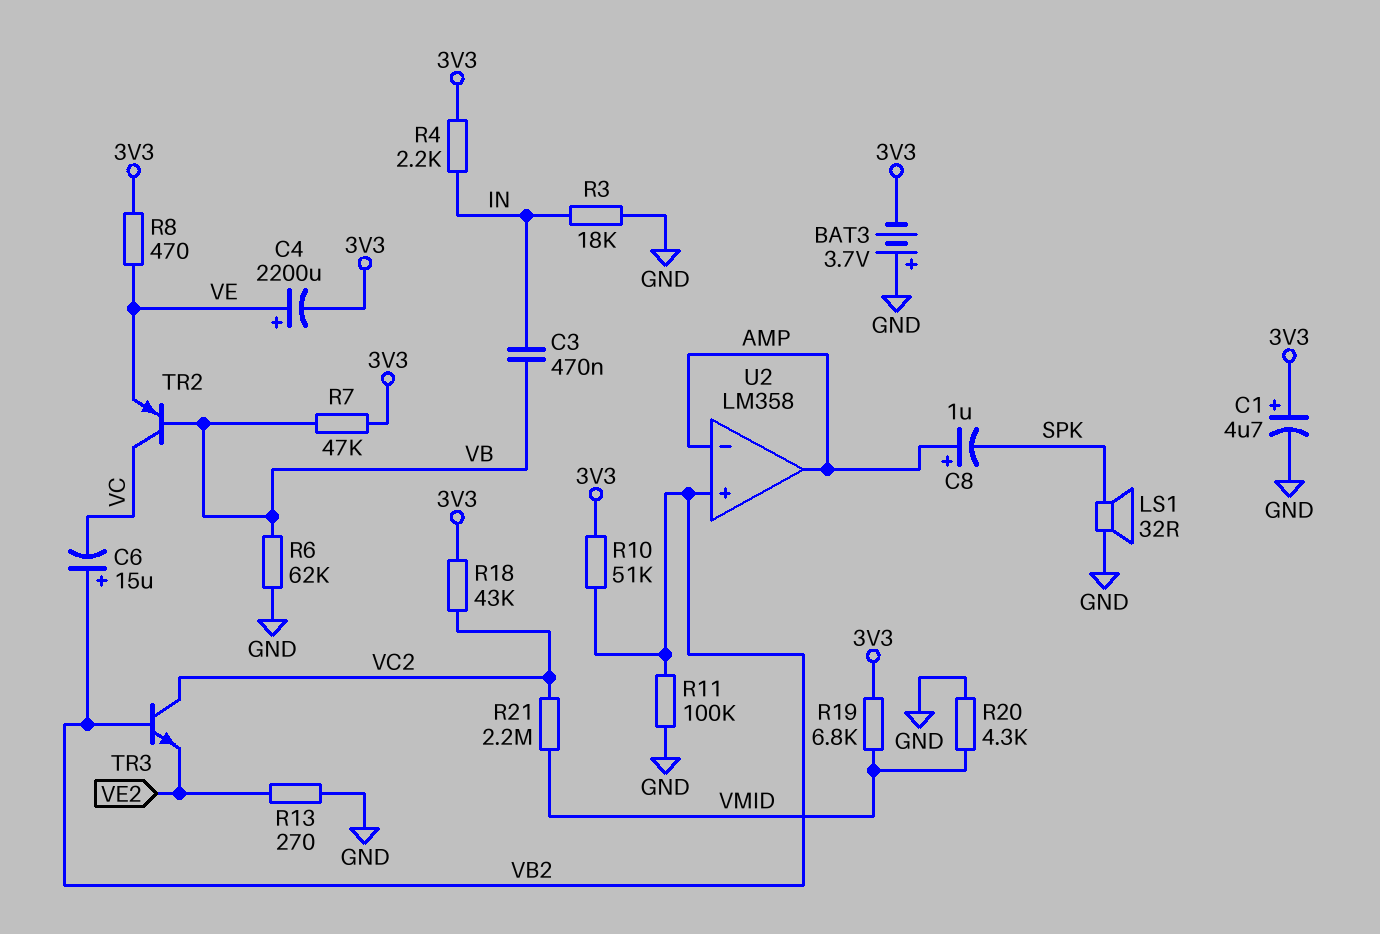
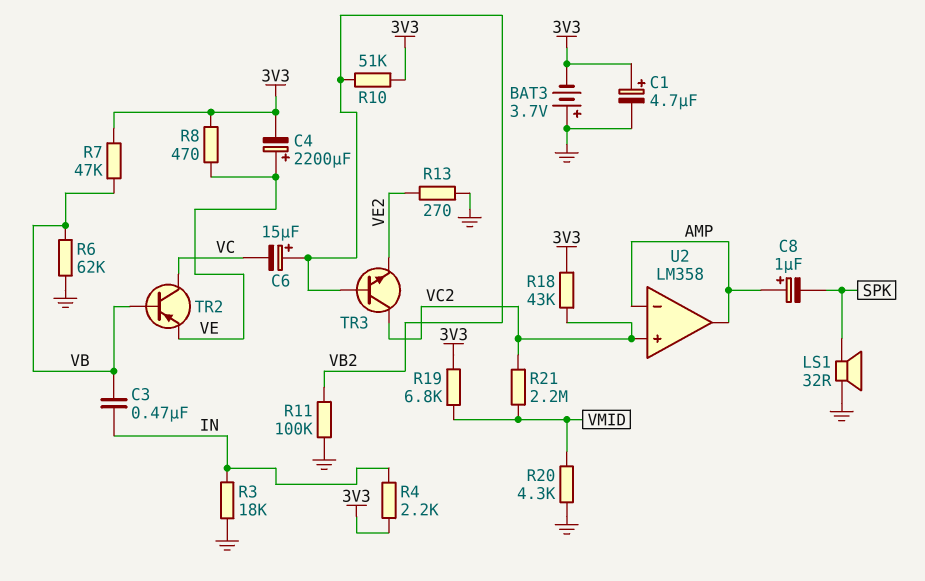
U2 pin in+: VB2 -> VC2

